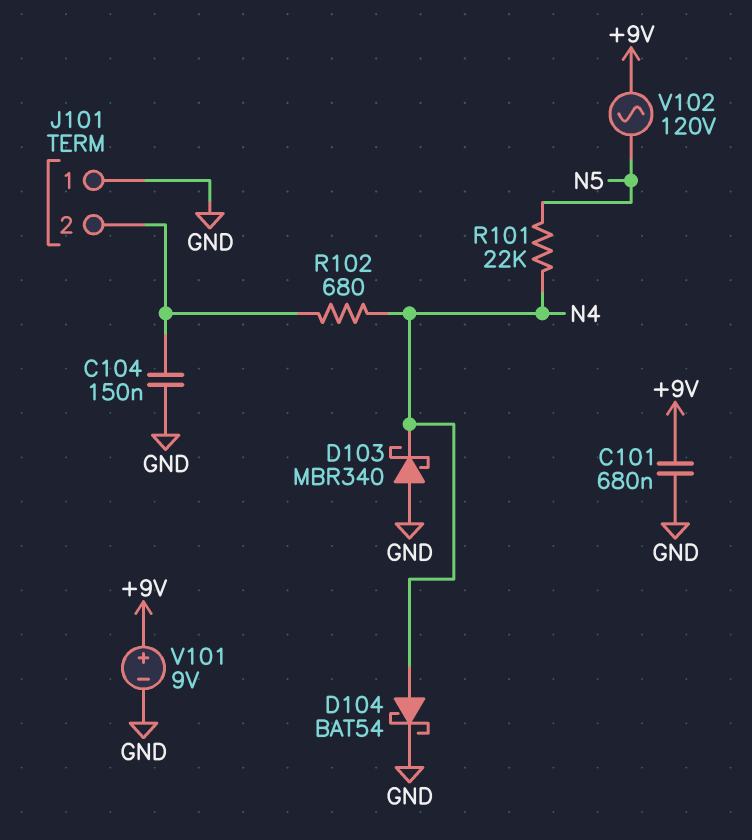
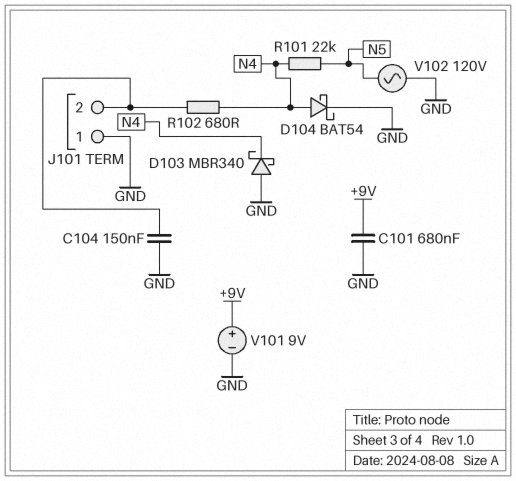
V102: AC 120V (+9V, N5) -> AC 120V (GND, N5)

